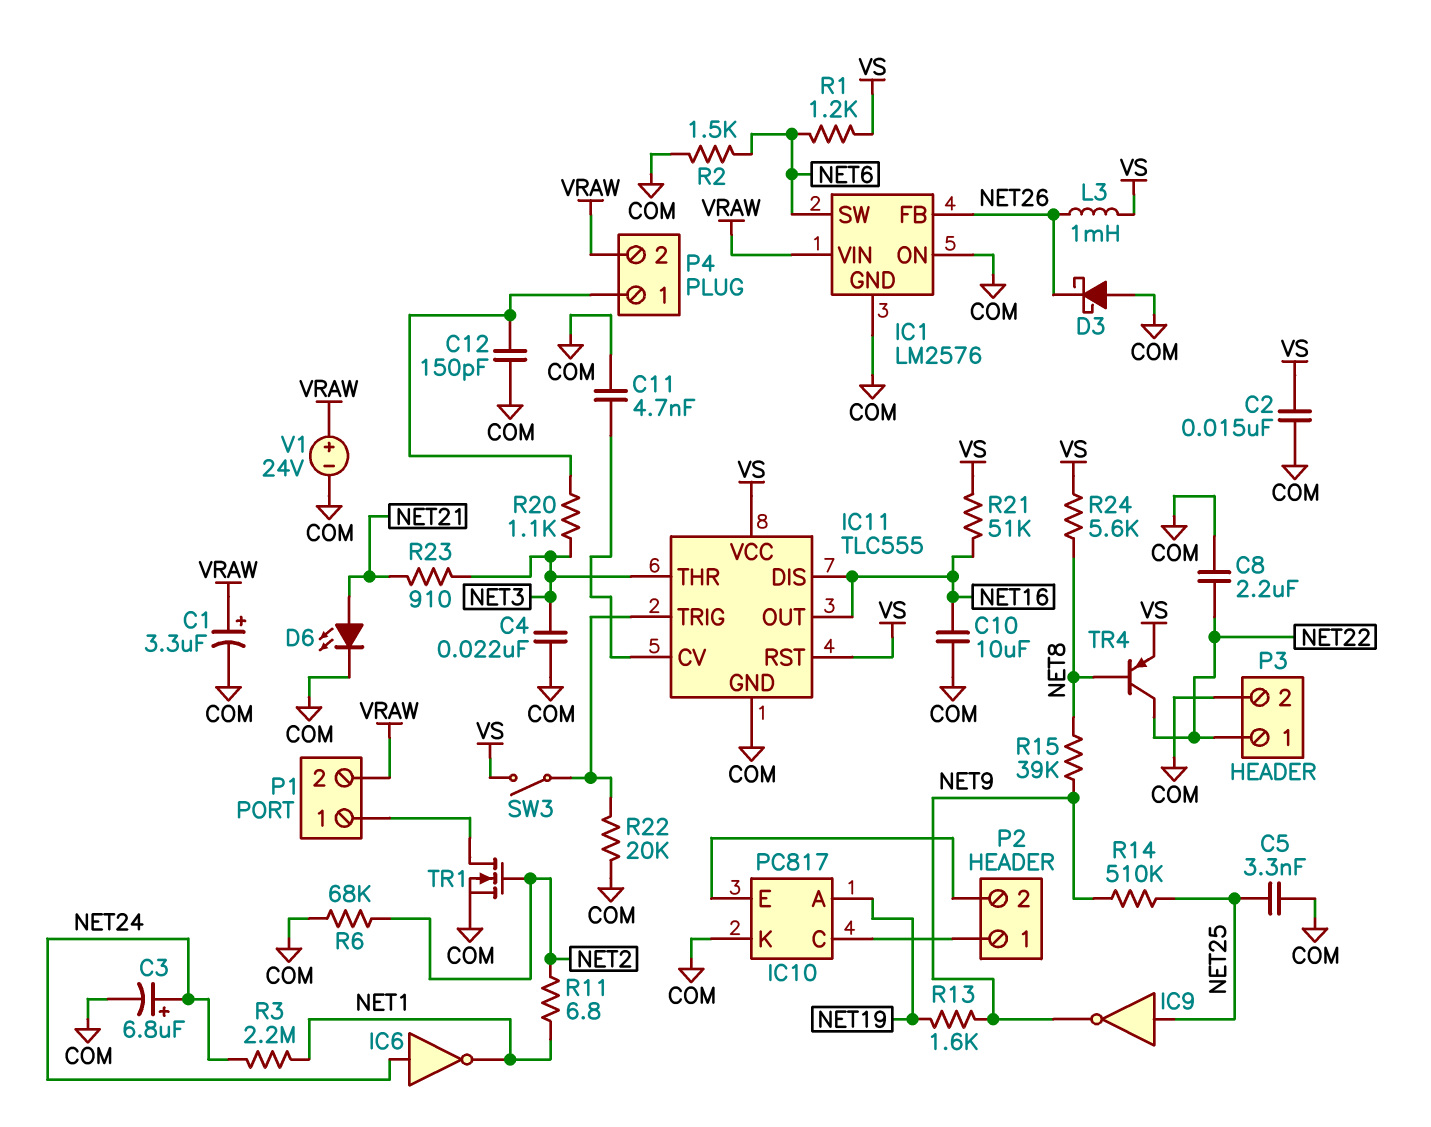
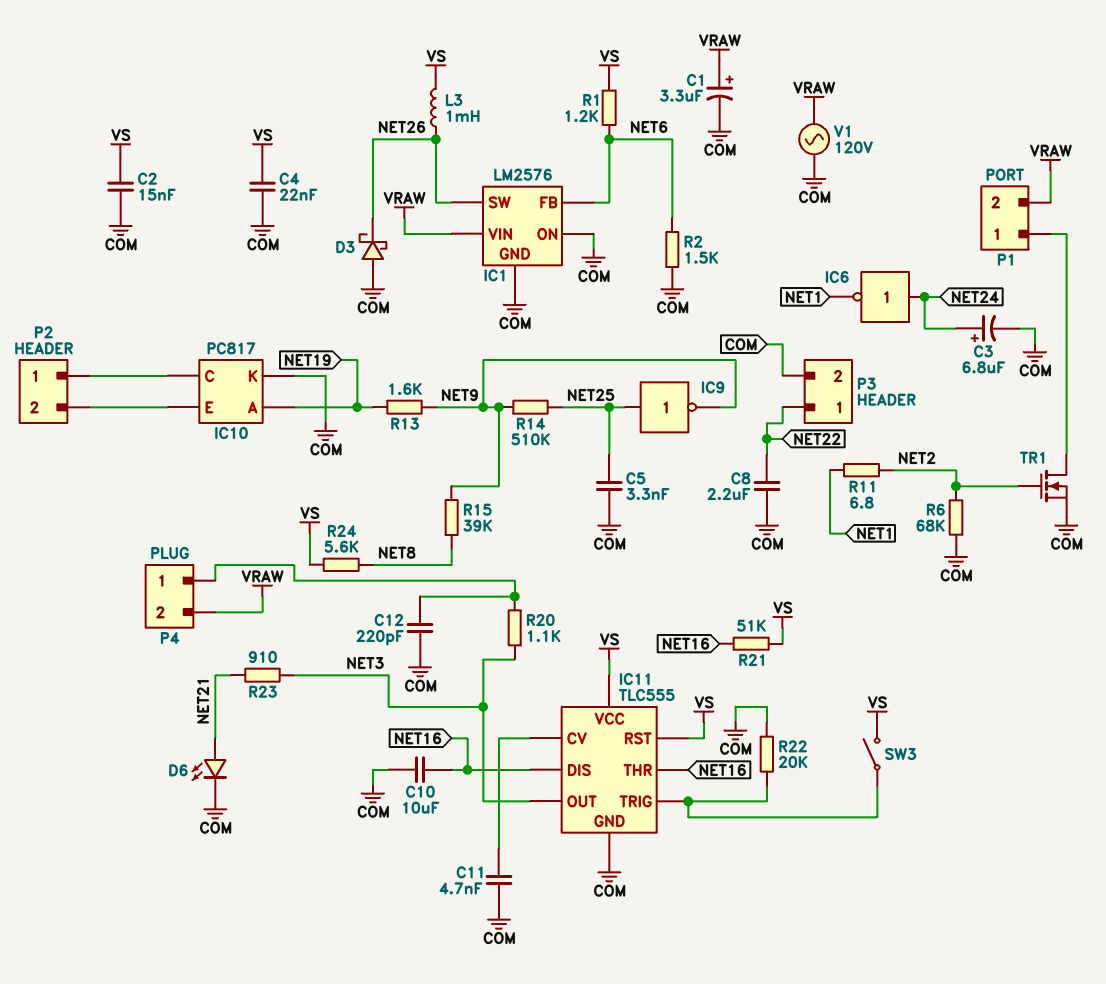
C4: 22nF (COM, NET3) -> 22nF (COM, VS)
C12: 150pF (COM, P4/1) -> 220pF (COM, P4/1)
IC1 pin FB: NET26 -> NET6
IC1 pin SW: NET6 -> NET26
IC11 pin OUT: NET16 -> NET3
IC11 pin THR: NET3 -> NET16
R3: 2.2M (NET1, NET24) -> none
TR4: PNP (B NET8, C NET22, E VS) -> none
V1: 24V (plus VRAW, minus COM) -> AC 120V (COM, VRAW)

